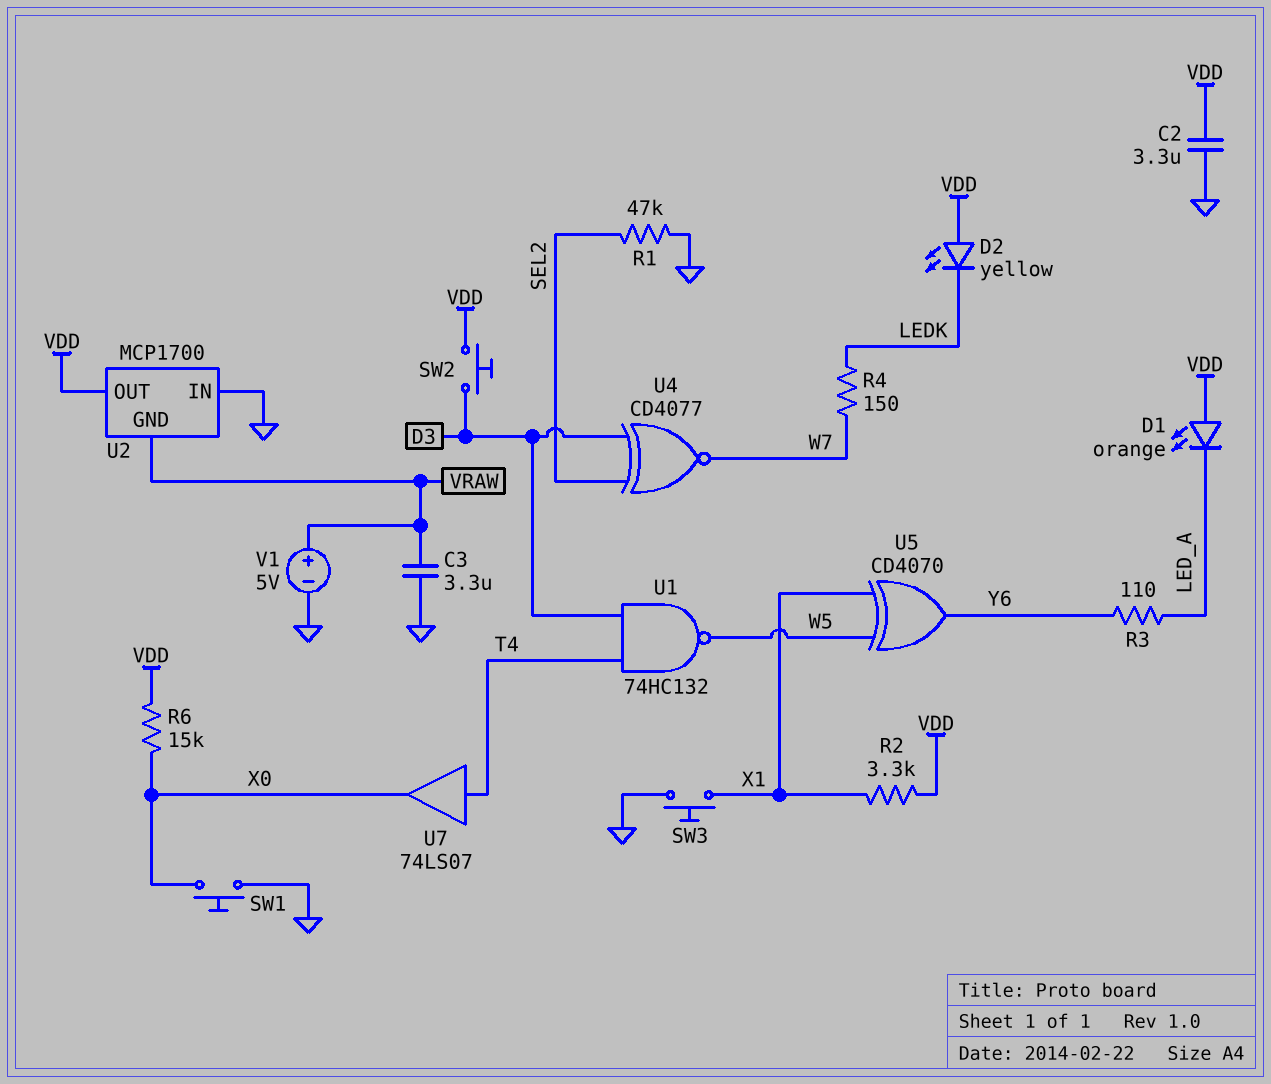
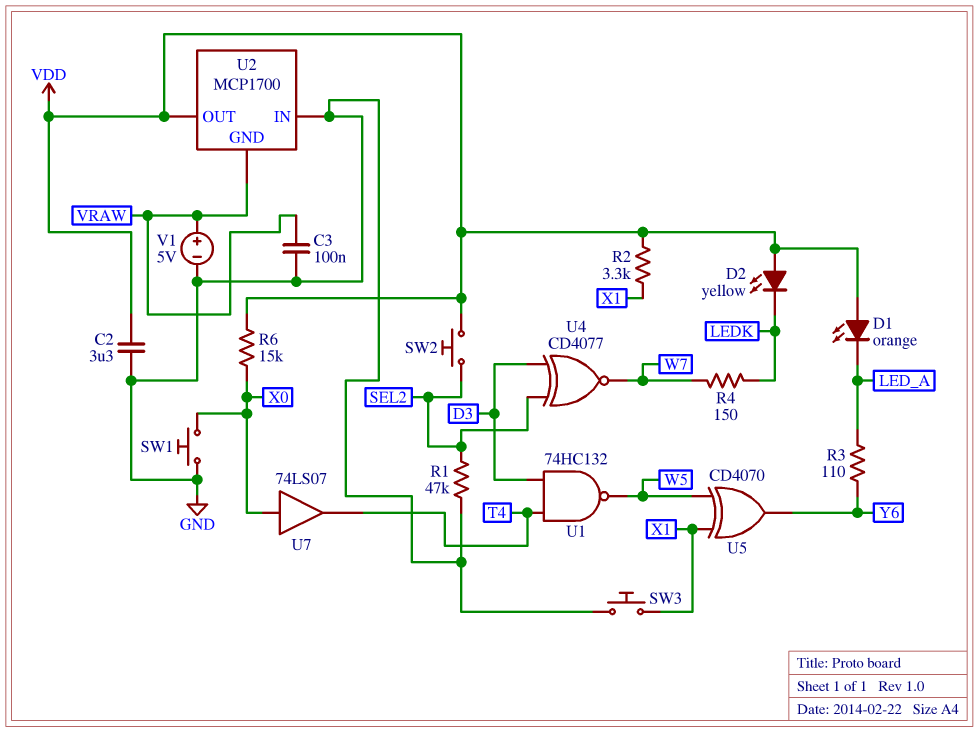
C3: 3.3uF (GND, VRAW) -> 100nF (GND, VRAW)
SW2: button (D3, VDD) -> button (SEL2, VDD)
U7: buffer 74LS07 (in T4, out X0) -> buffer 74LS07 (in X0, out T4)

